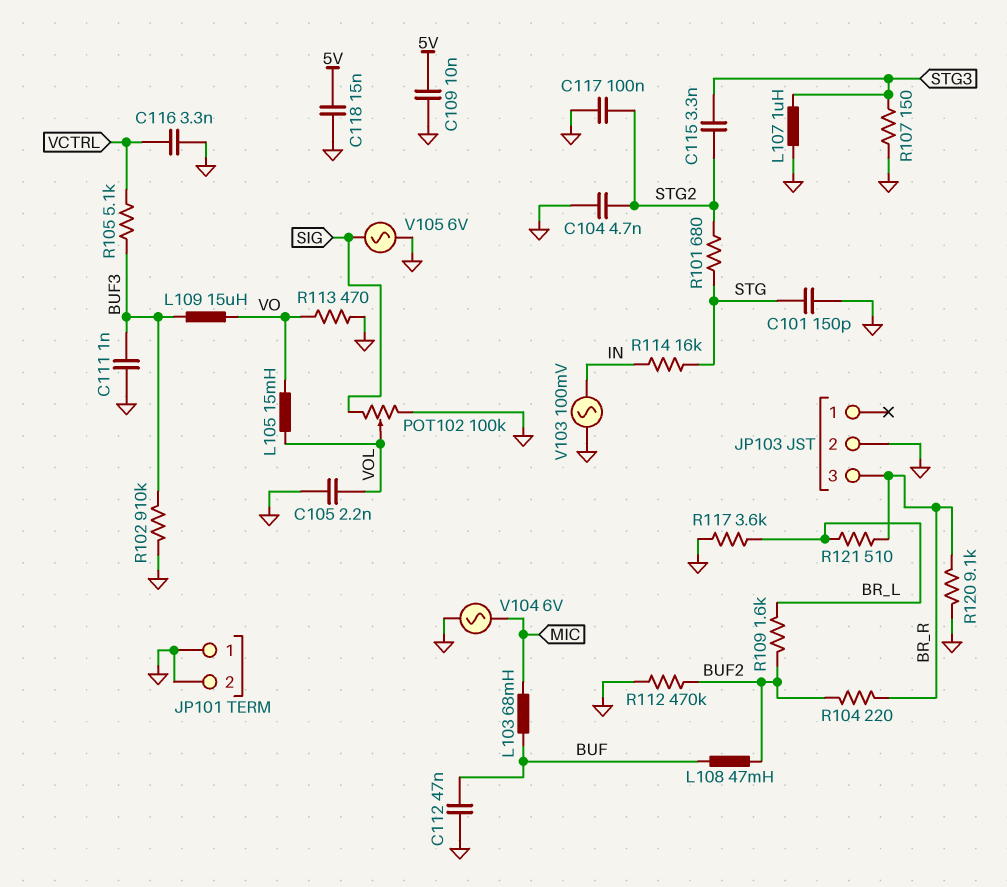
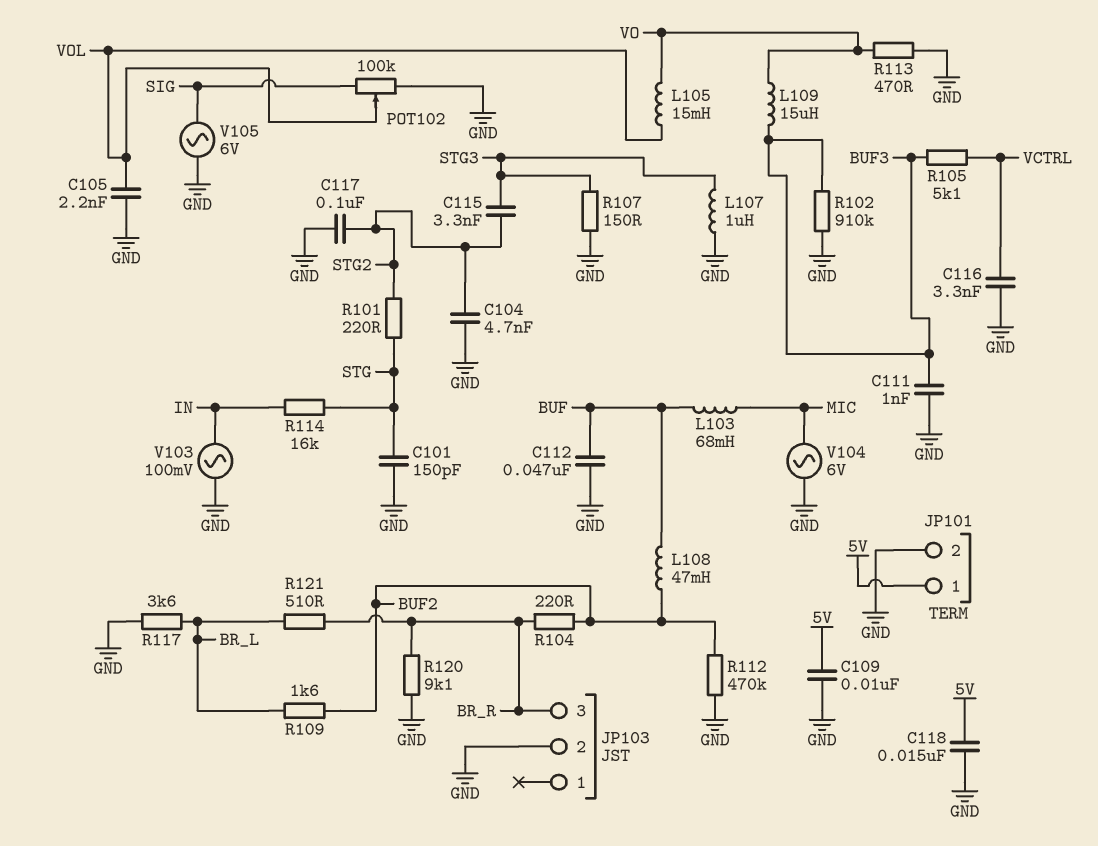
JP101 pin 1: GND -> 5V
R101: 680 (STG, STG2) -> 220 (STG, STG2)

